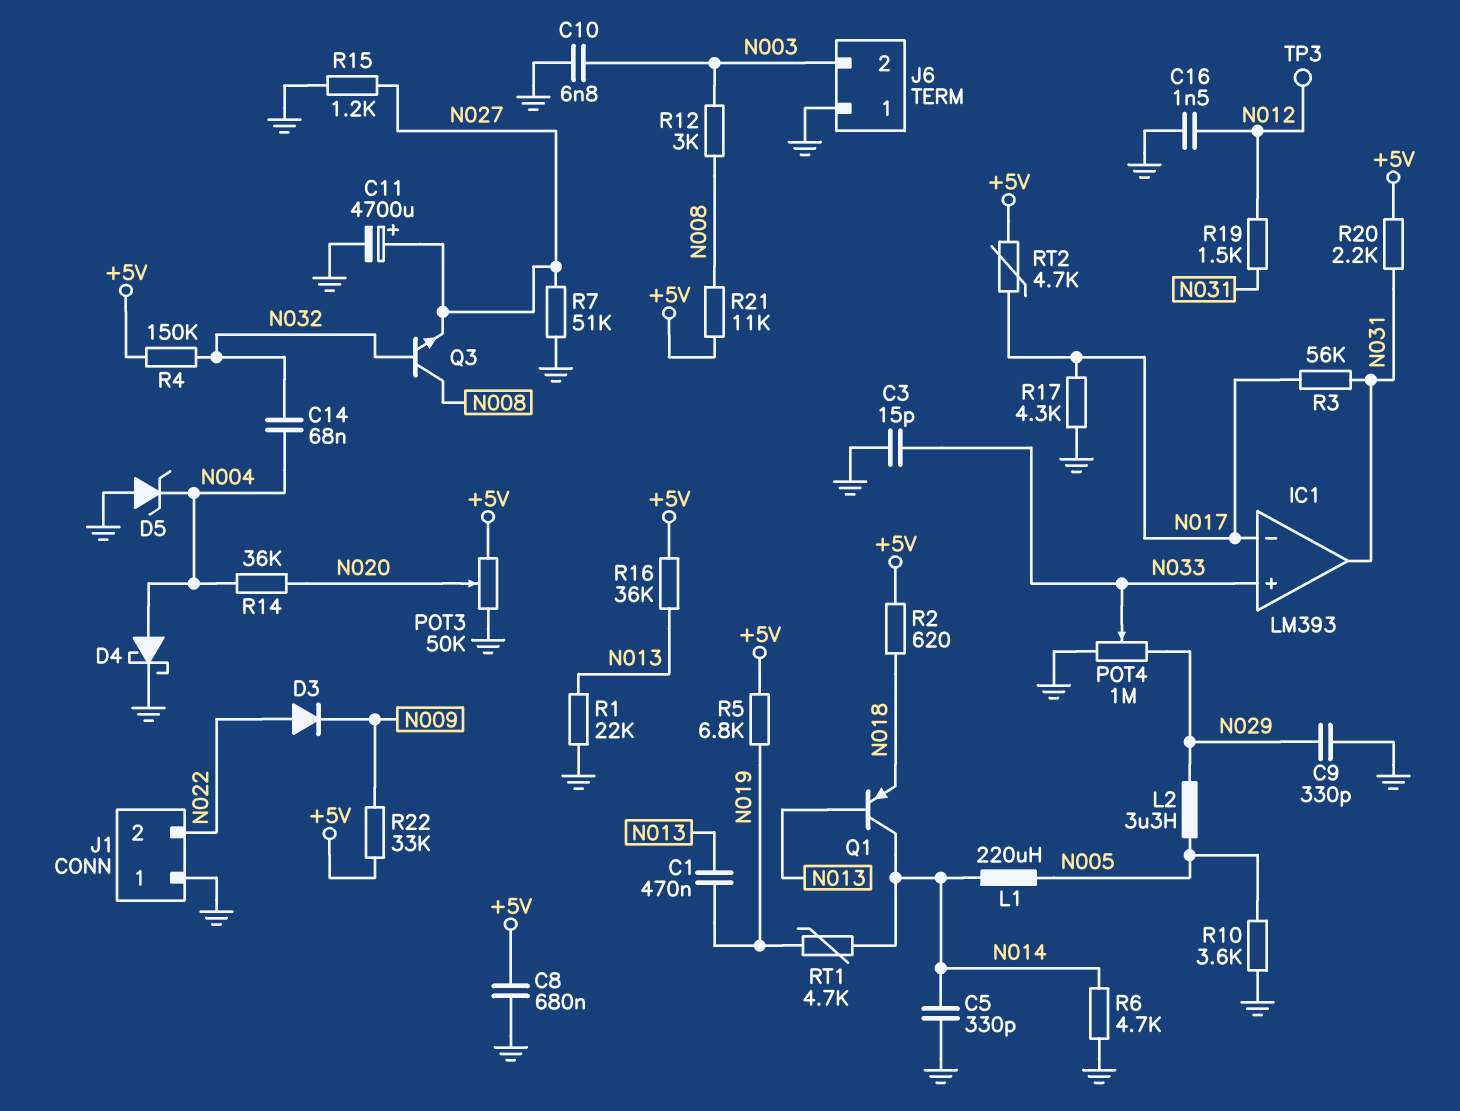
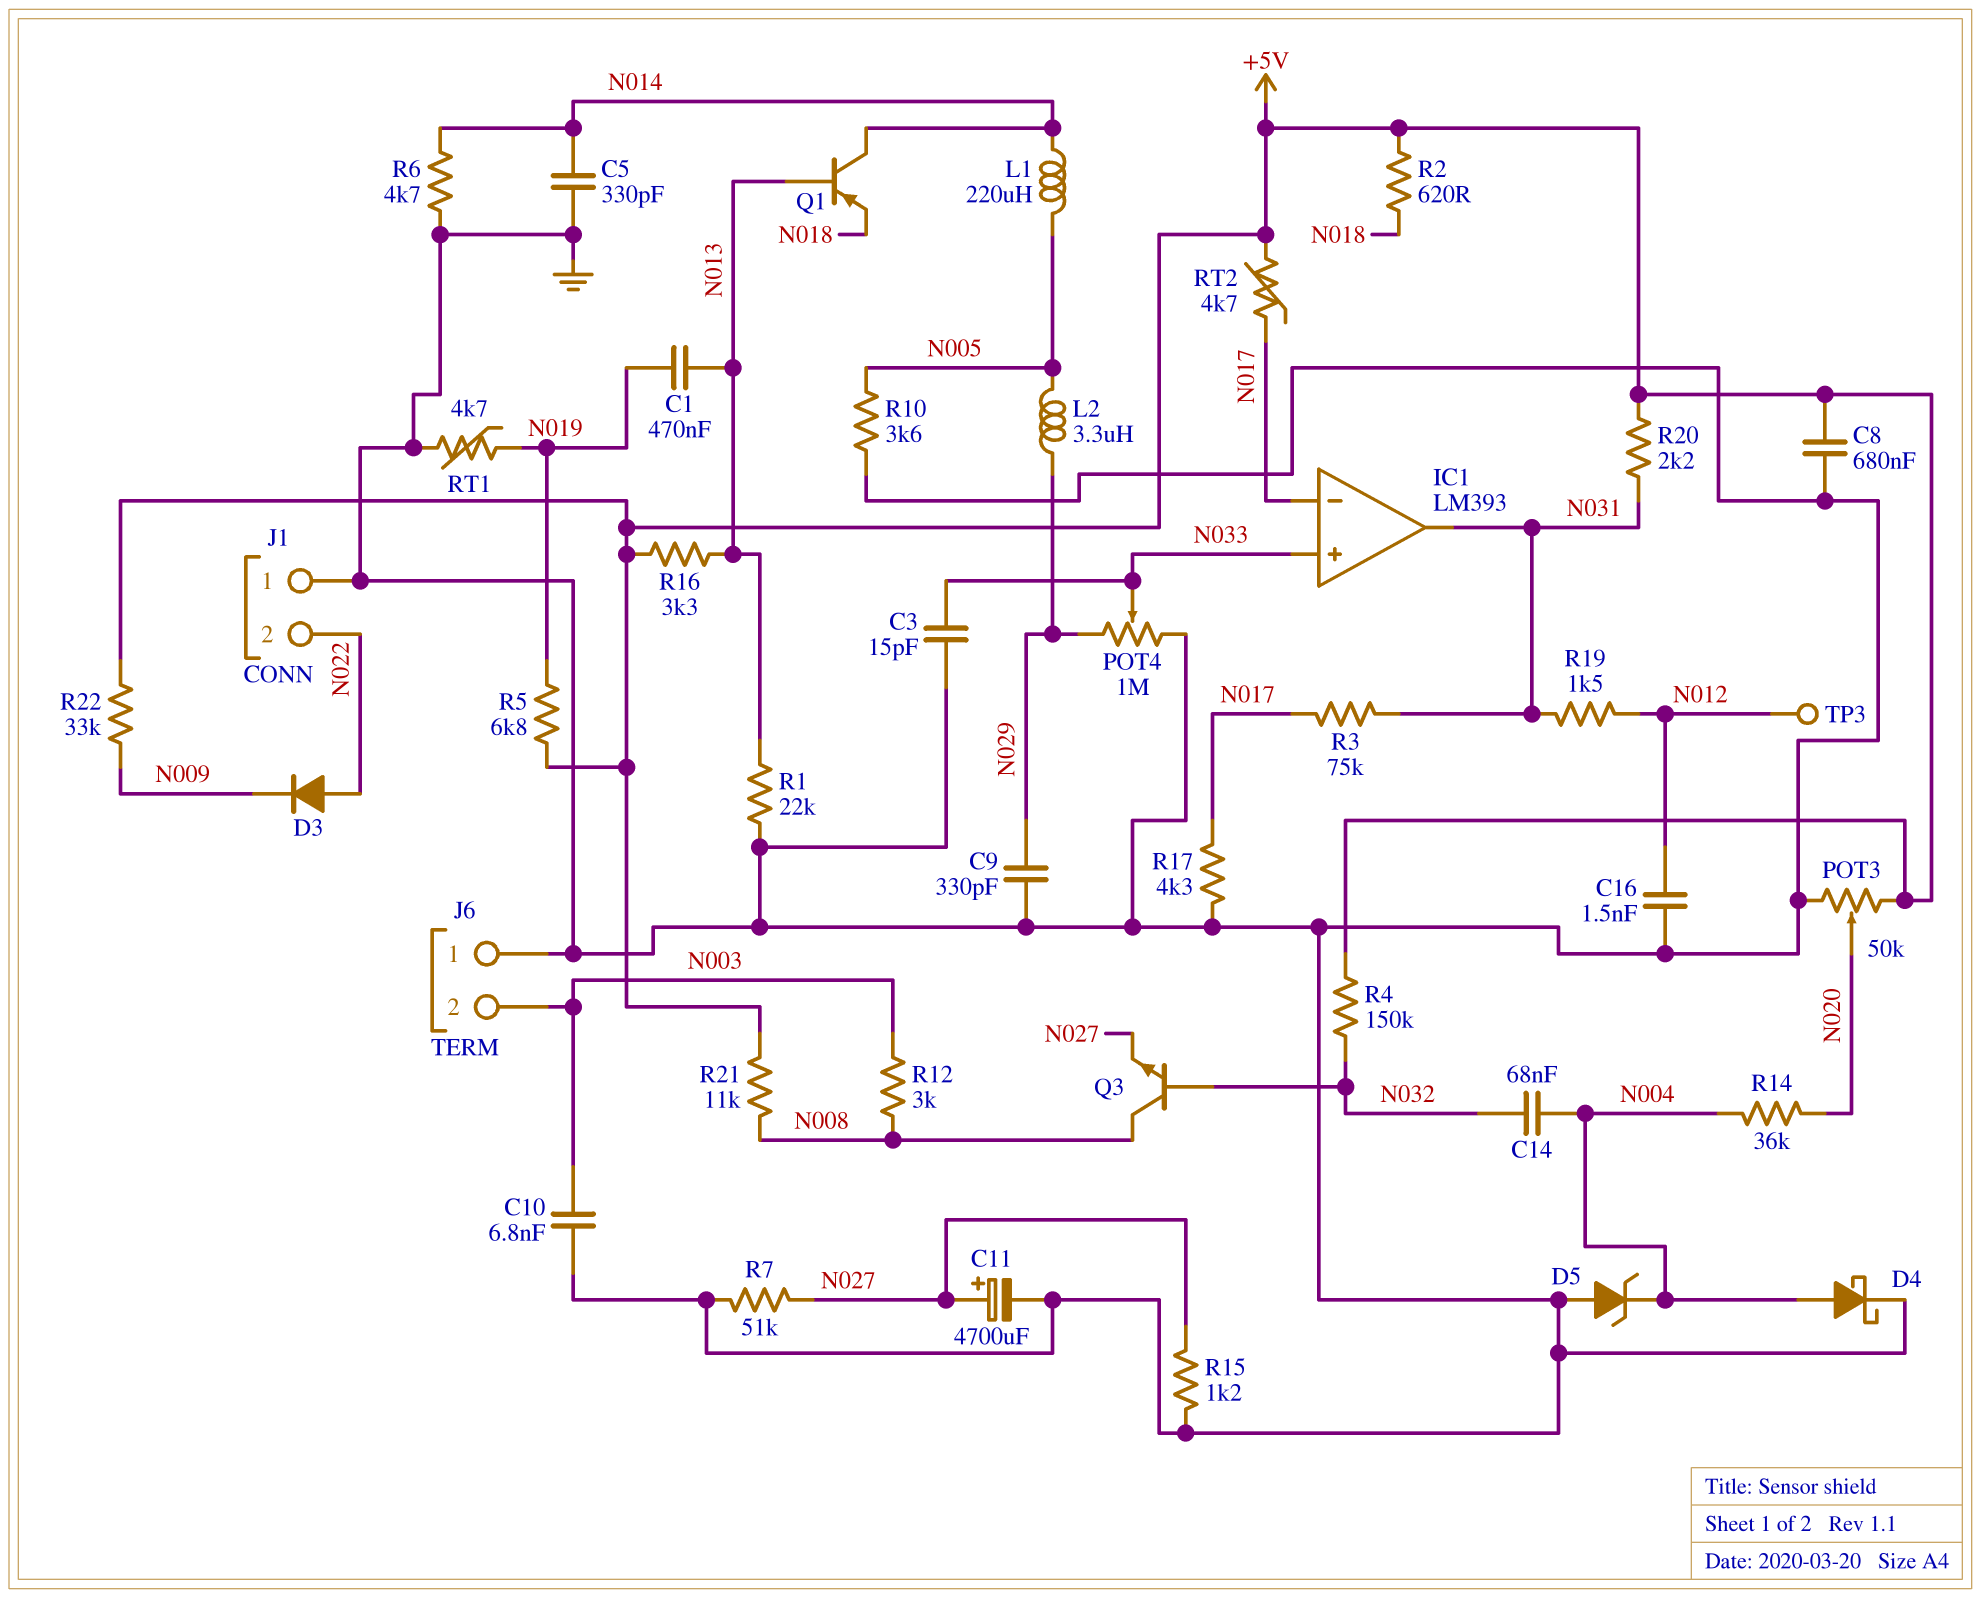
R3: 56k (N017, N031) -> 75k (N017, N031)
R16: 36k (+5V, N013) -> 3.3k (+5V, N013)
RT1: 4.7k (N014, N019) -> 4.7k (GND, N019)

